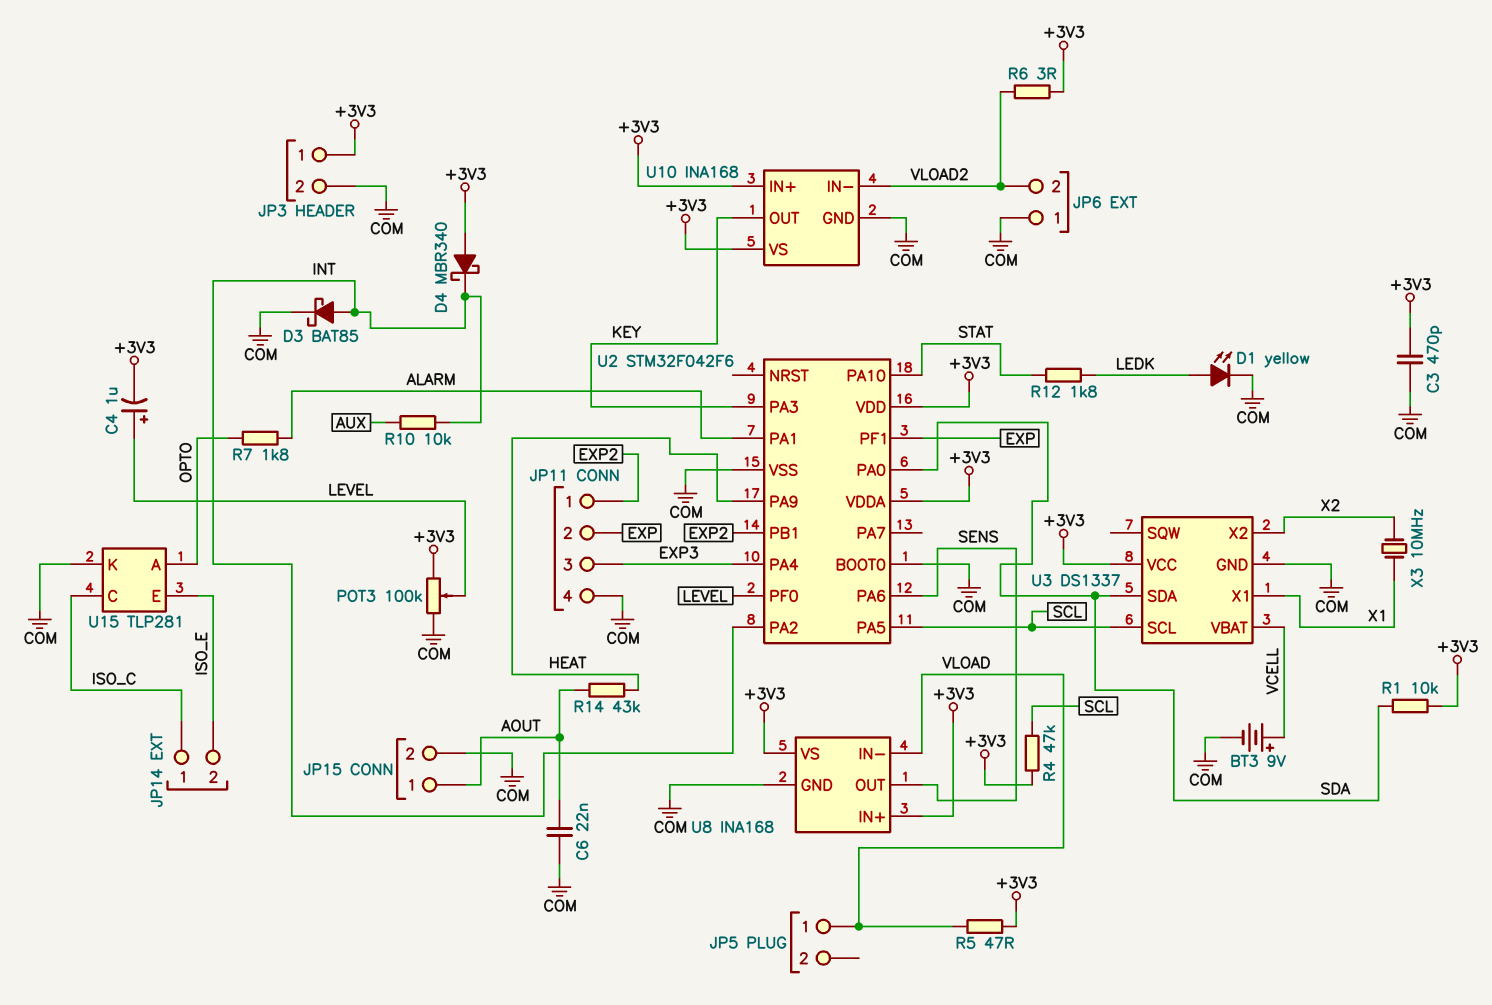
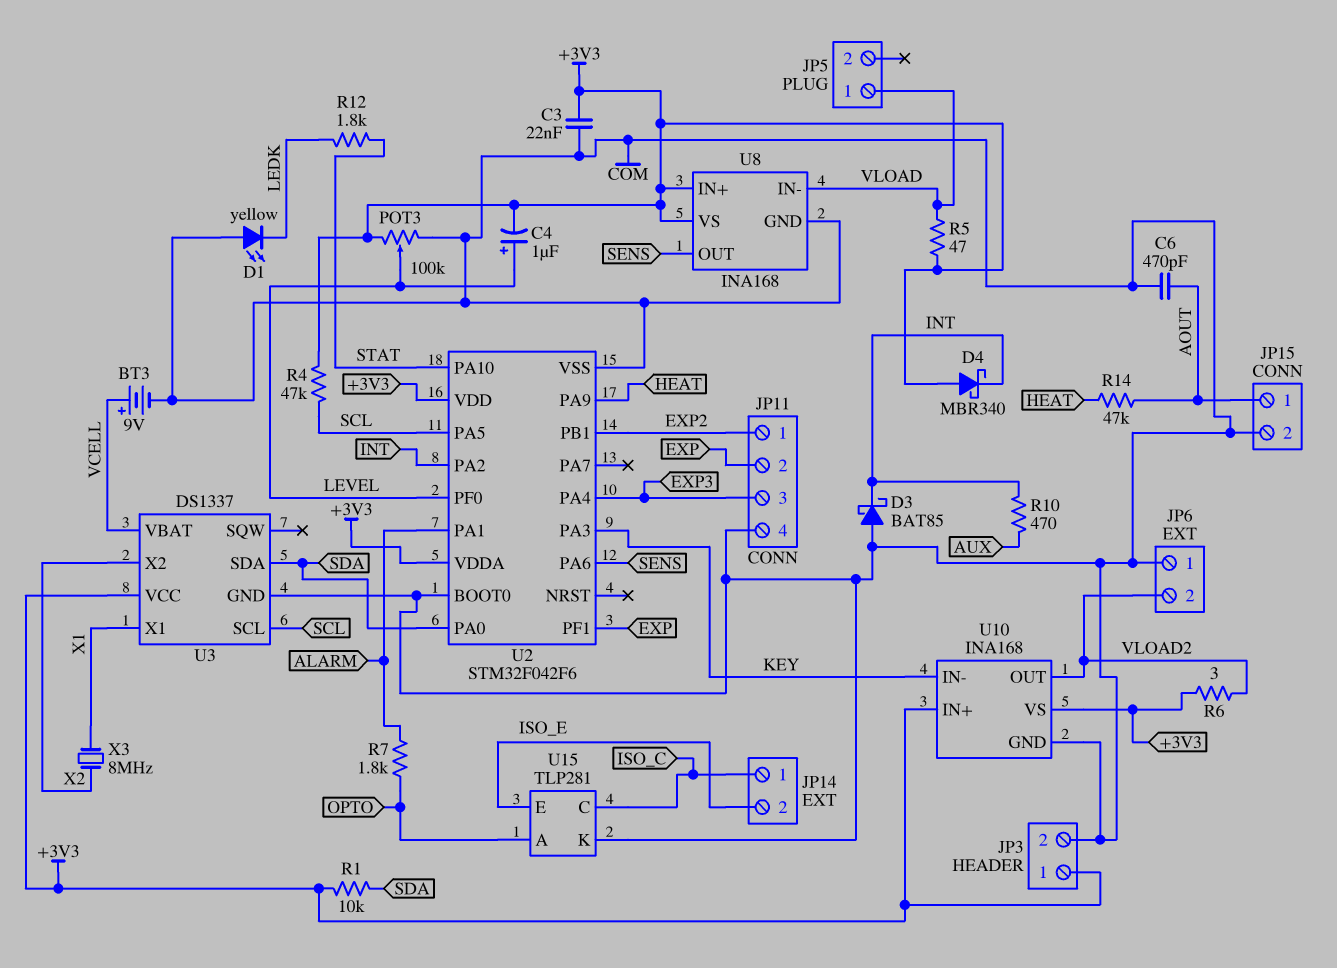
C3: 470pF (+3V3, COM) -> 22nF (+3V3, COM)
C6: 22nF (AOUT, COM) -> 470pF (AOUT, COM)
D1: LED yellow (A LEDK, K COM) -> LED yellow (A COM, K LEDK)
D3: schottky BAT85 (A INT, K COM) -> schottky BAT85 (A COM, K INT)
R10: 10k (AUX, INT) -> 470 (AUX, INT)
R14: 43k (AOUT, HEAT) -> 47k (AOUT, HEAT)
U10 pin IN-: VLOAD2 -> KEY
U10 pin OUT: KEY -> VLOAD2
X3: 10MHz (X1, X2) -> 8MHz (X1, X2)

